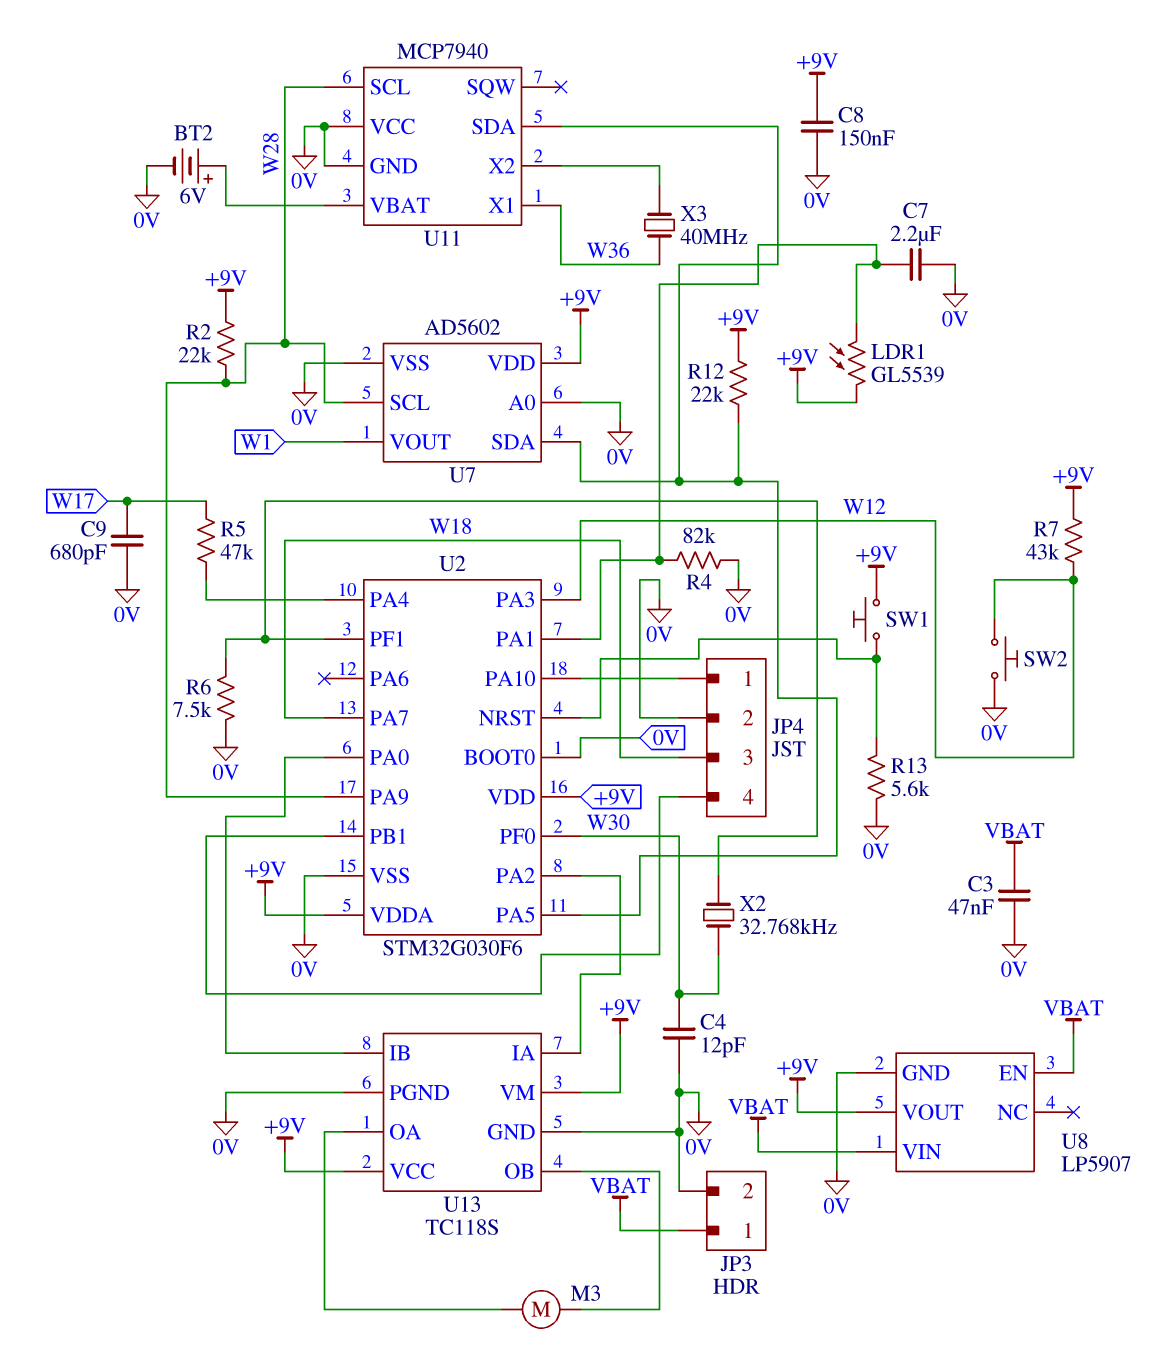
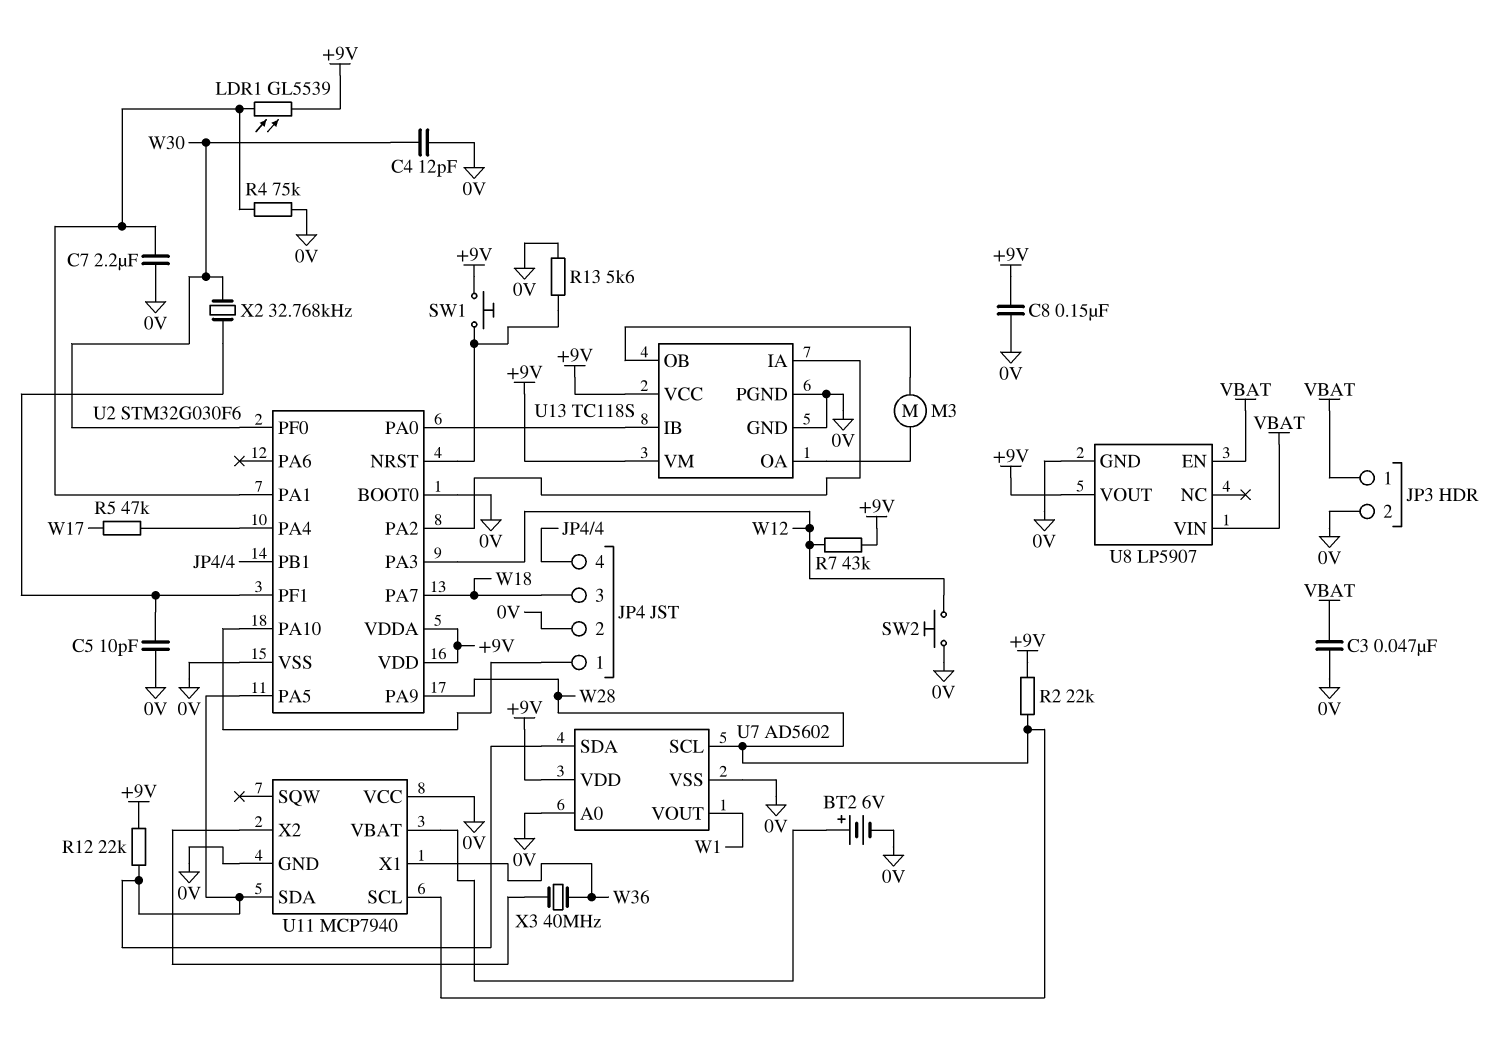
C5: none -> 10pF (0V, U2/PF1)
C9: 680pF (0V, W17) -> none
R4: 82k (0V, U2/PA1) -> 75k (0V, U2/PA1)
R6: 7.5k (0V, U2/PF1) -> none

